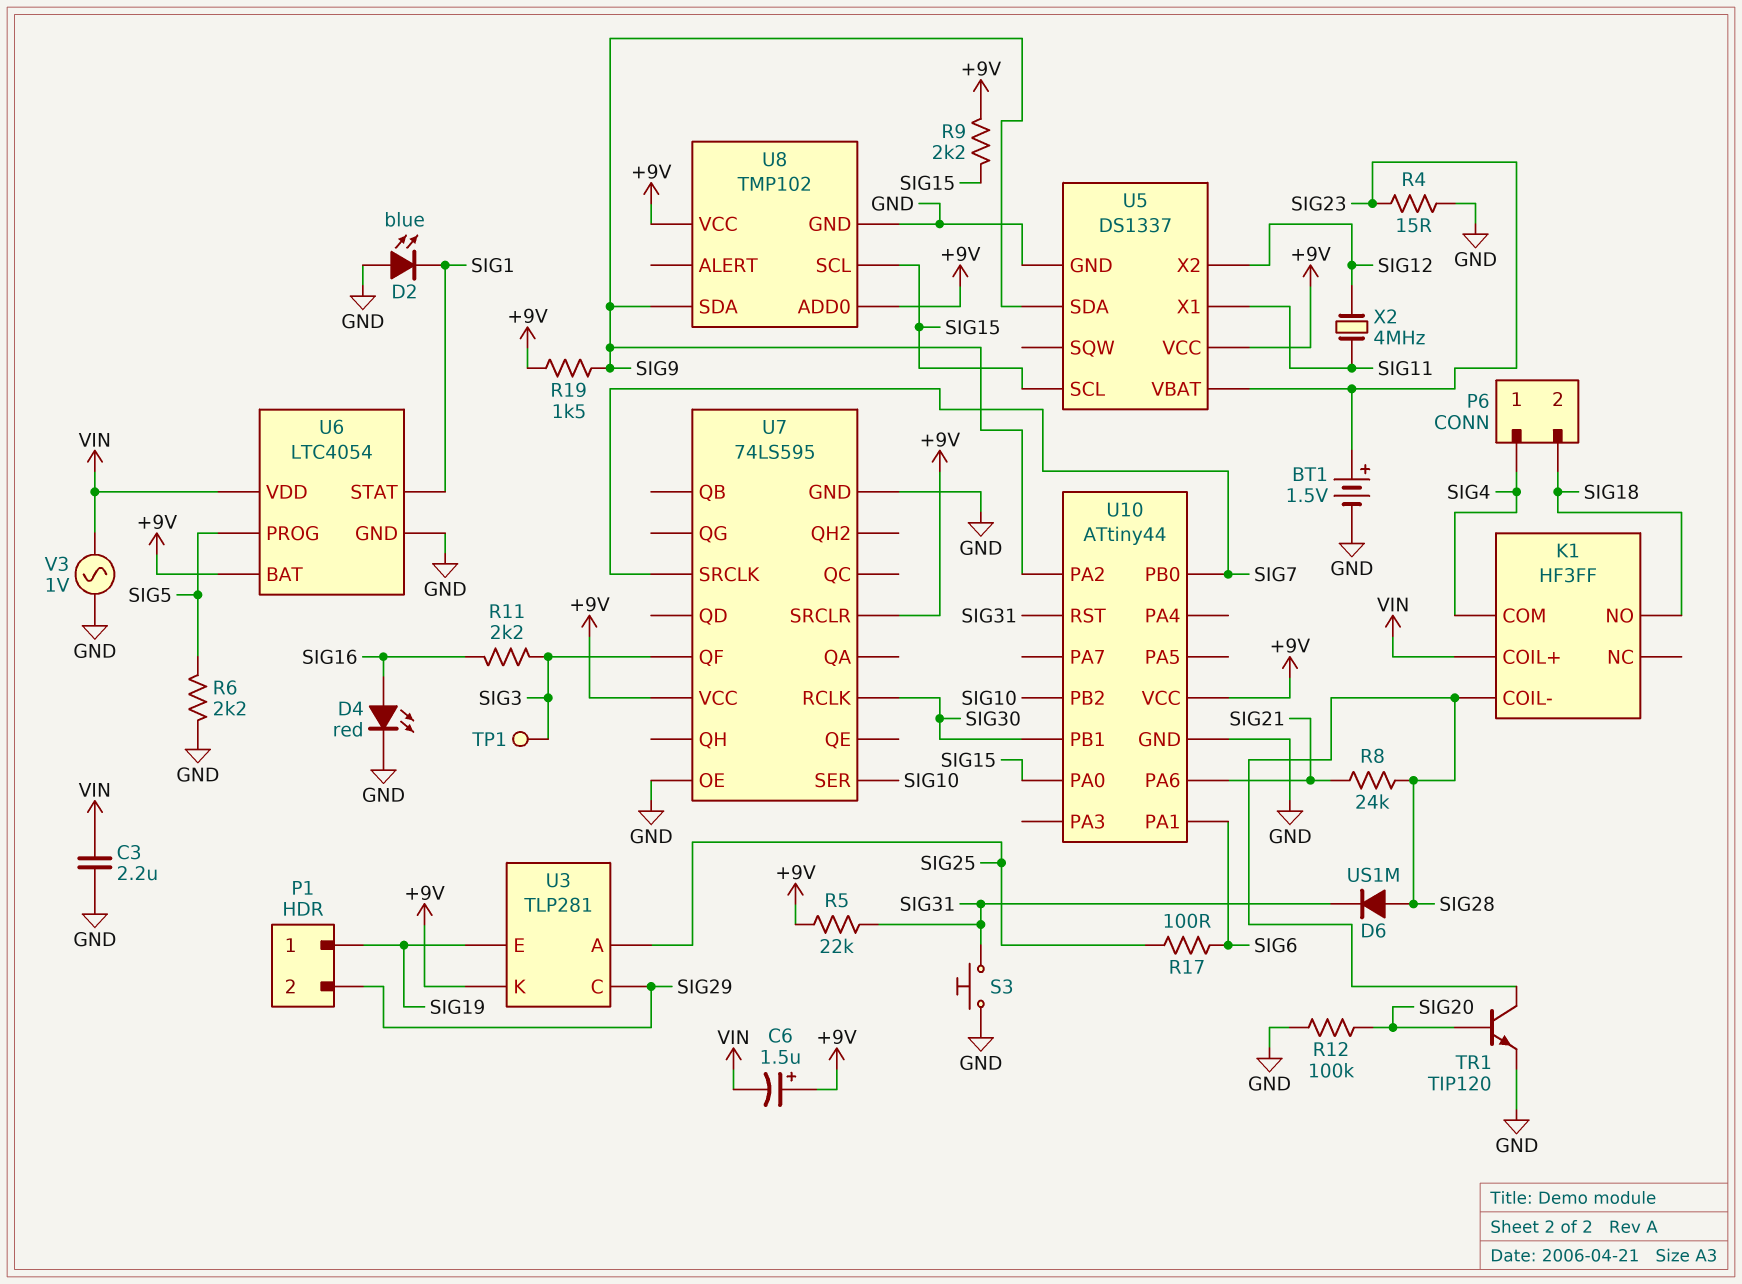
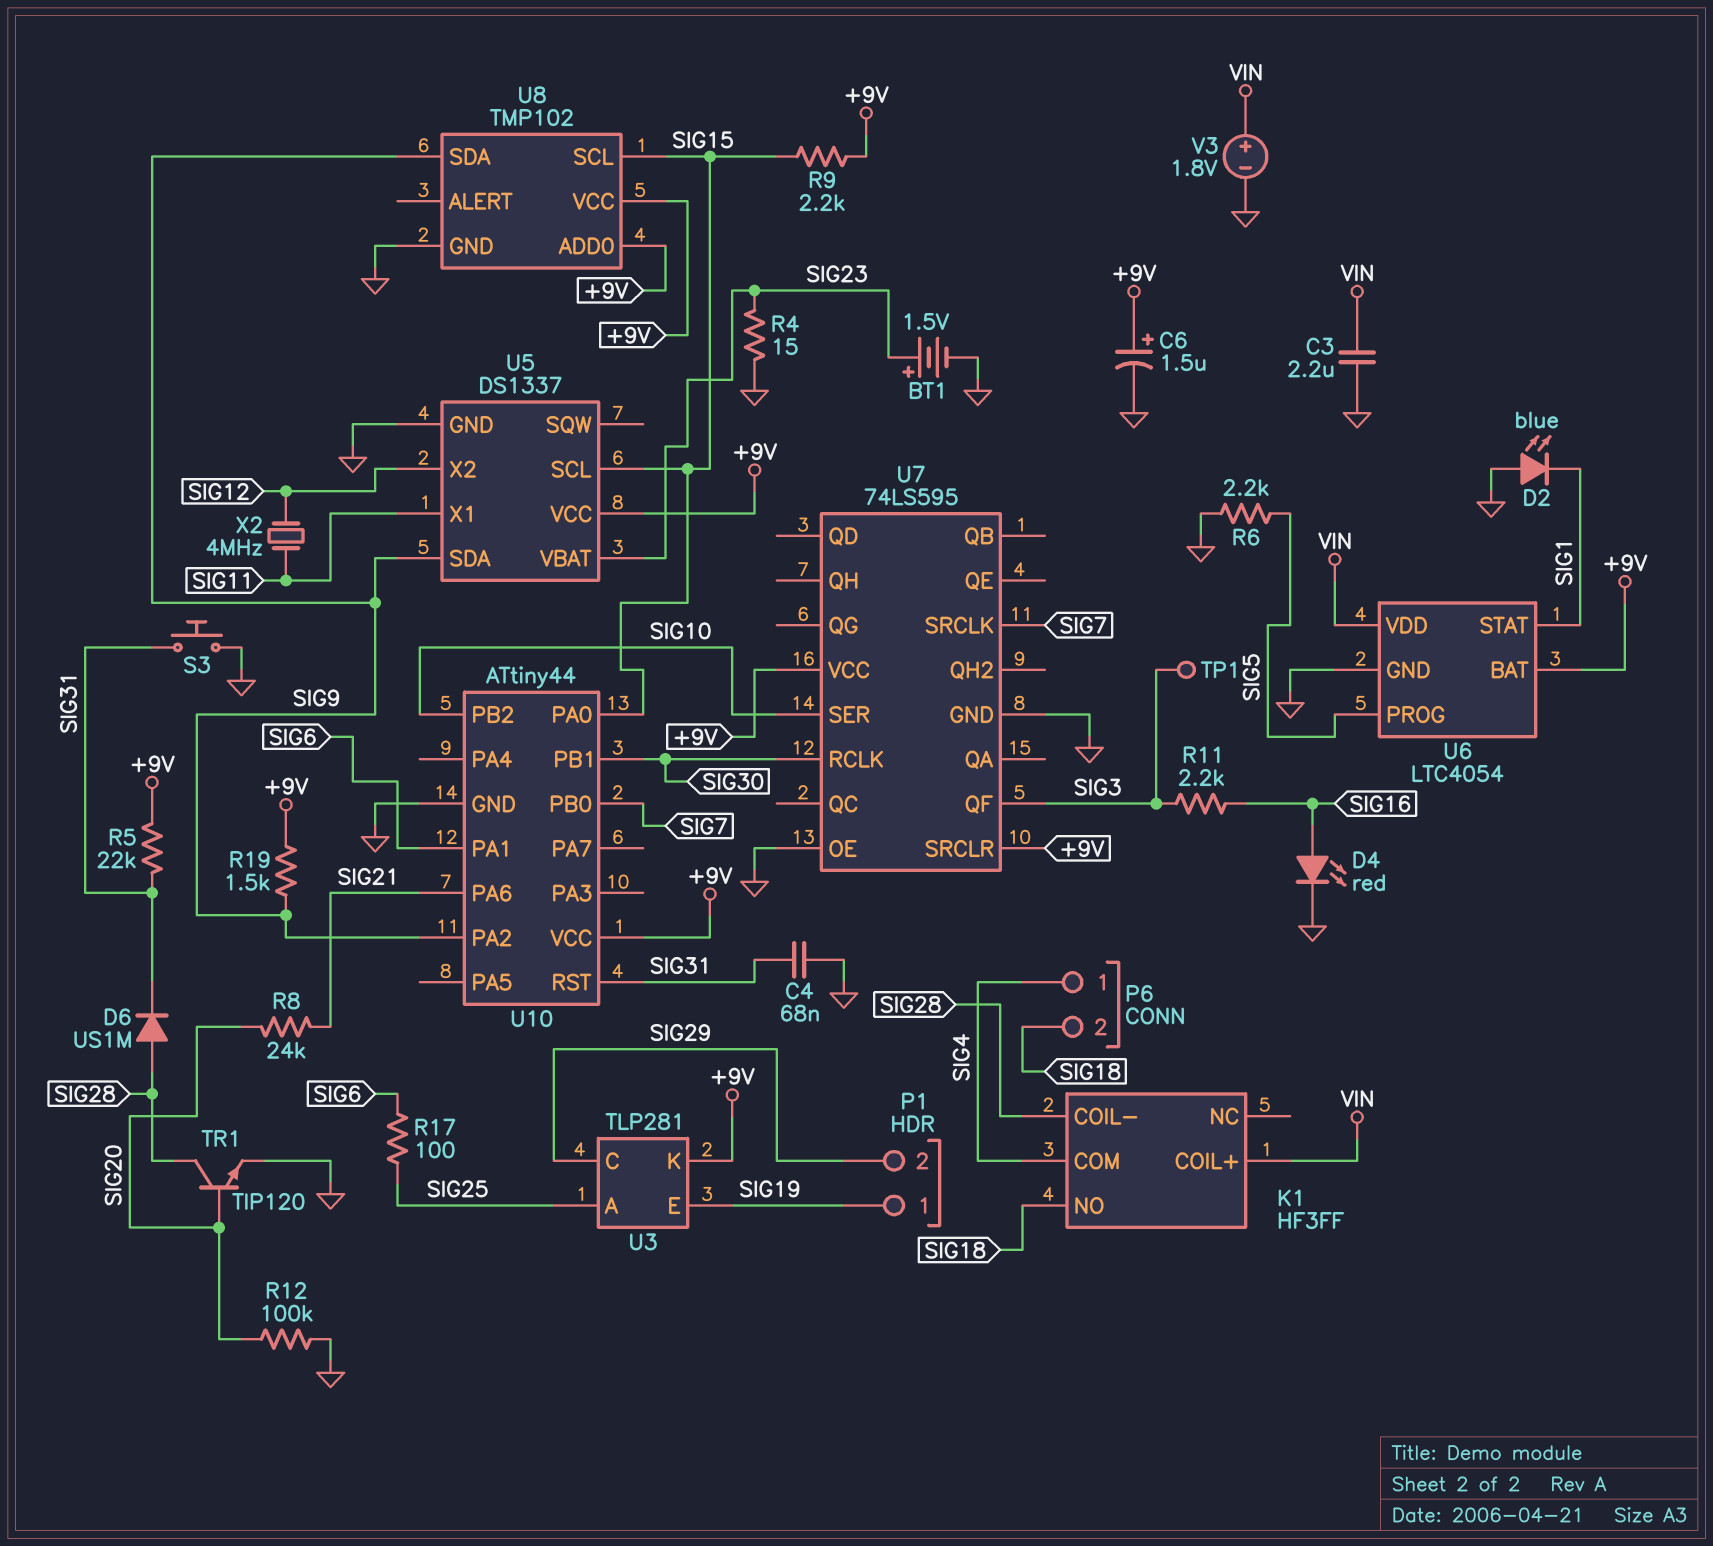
C4: none -> 68nF (GND, SIG31)
C6: 1.5uF (plus +9V, minus VIN) -> 1.5uF (plus +9V, minus GND)
R8: 24k (SIG21, SIG28) -> 24k (SIG20, SIG21)
V3: AC 1V (GND, VIN) -> 1.8V (plus VIN, minus GND)

